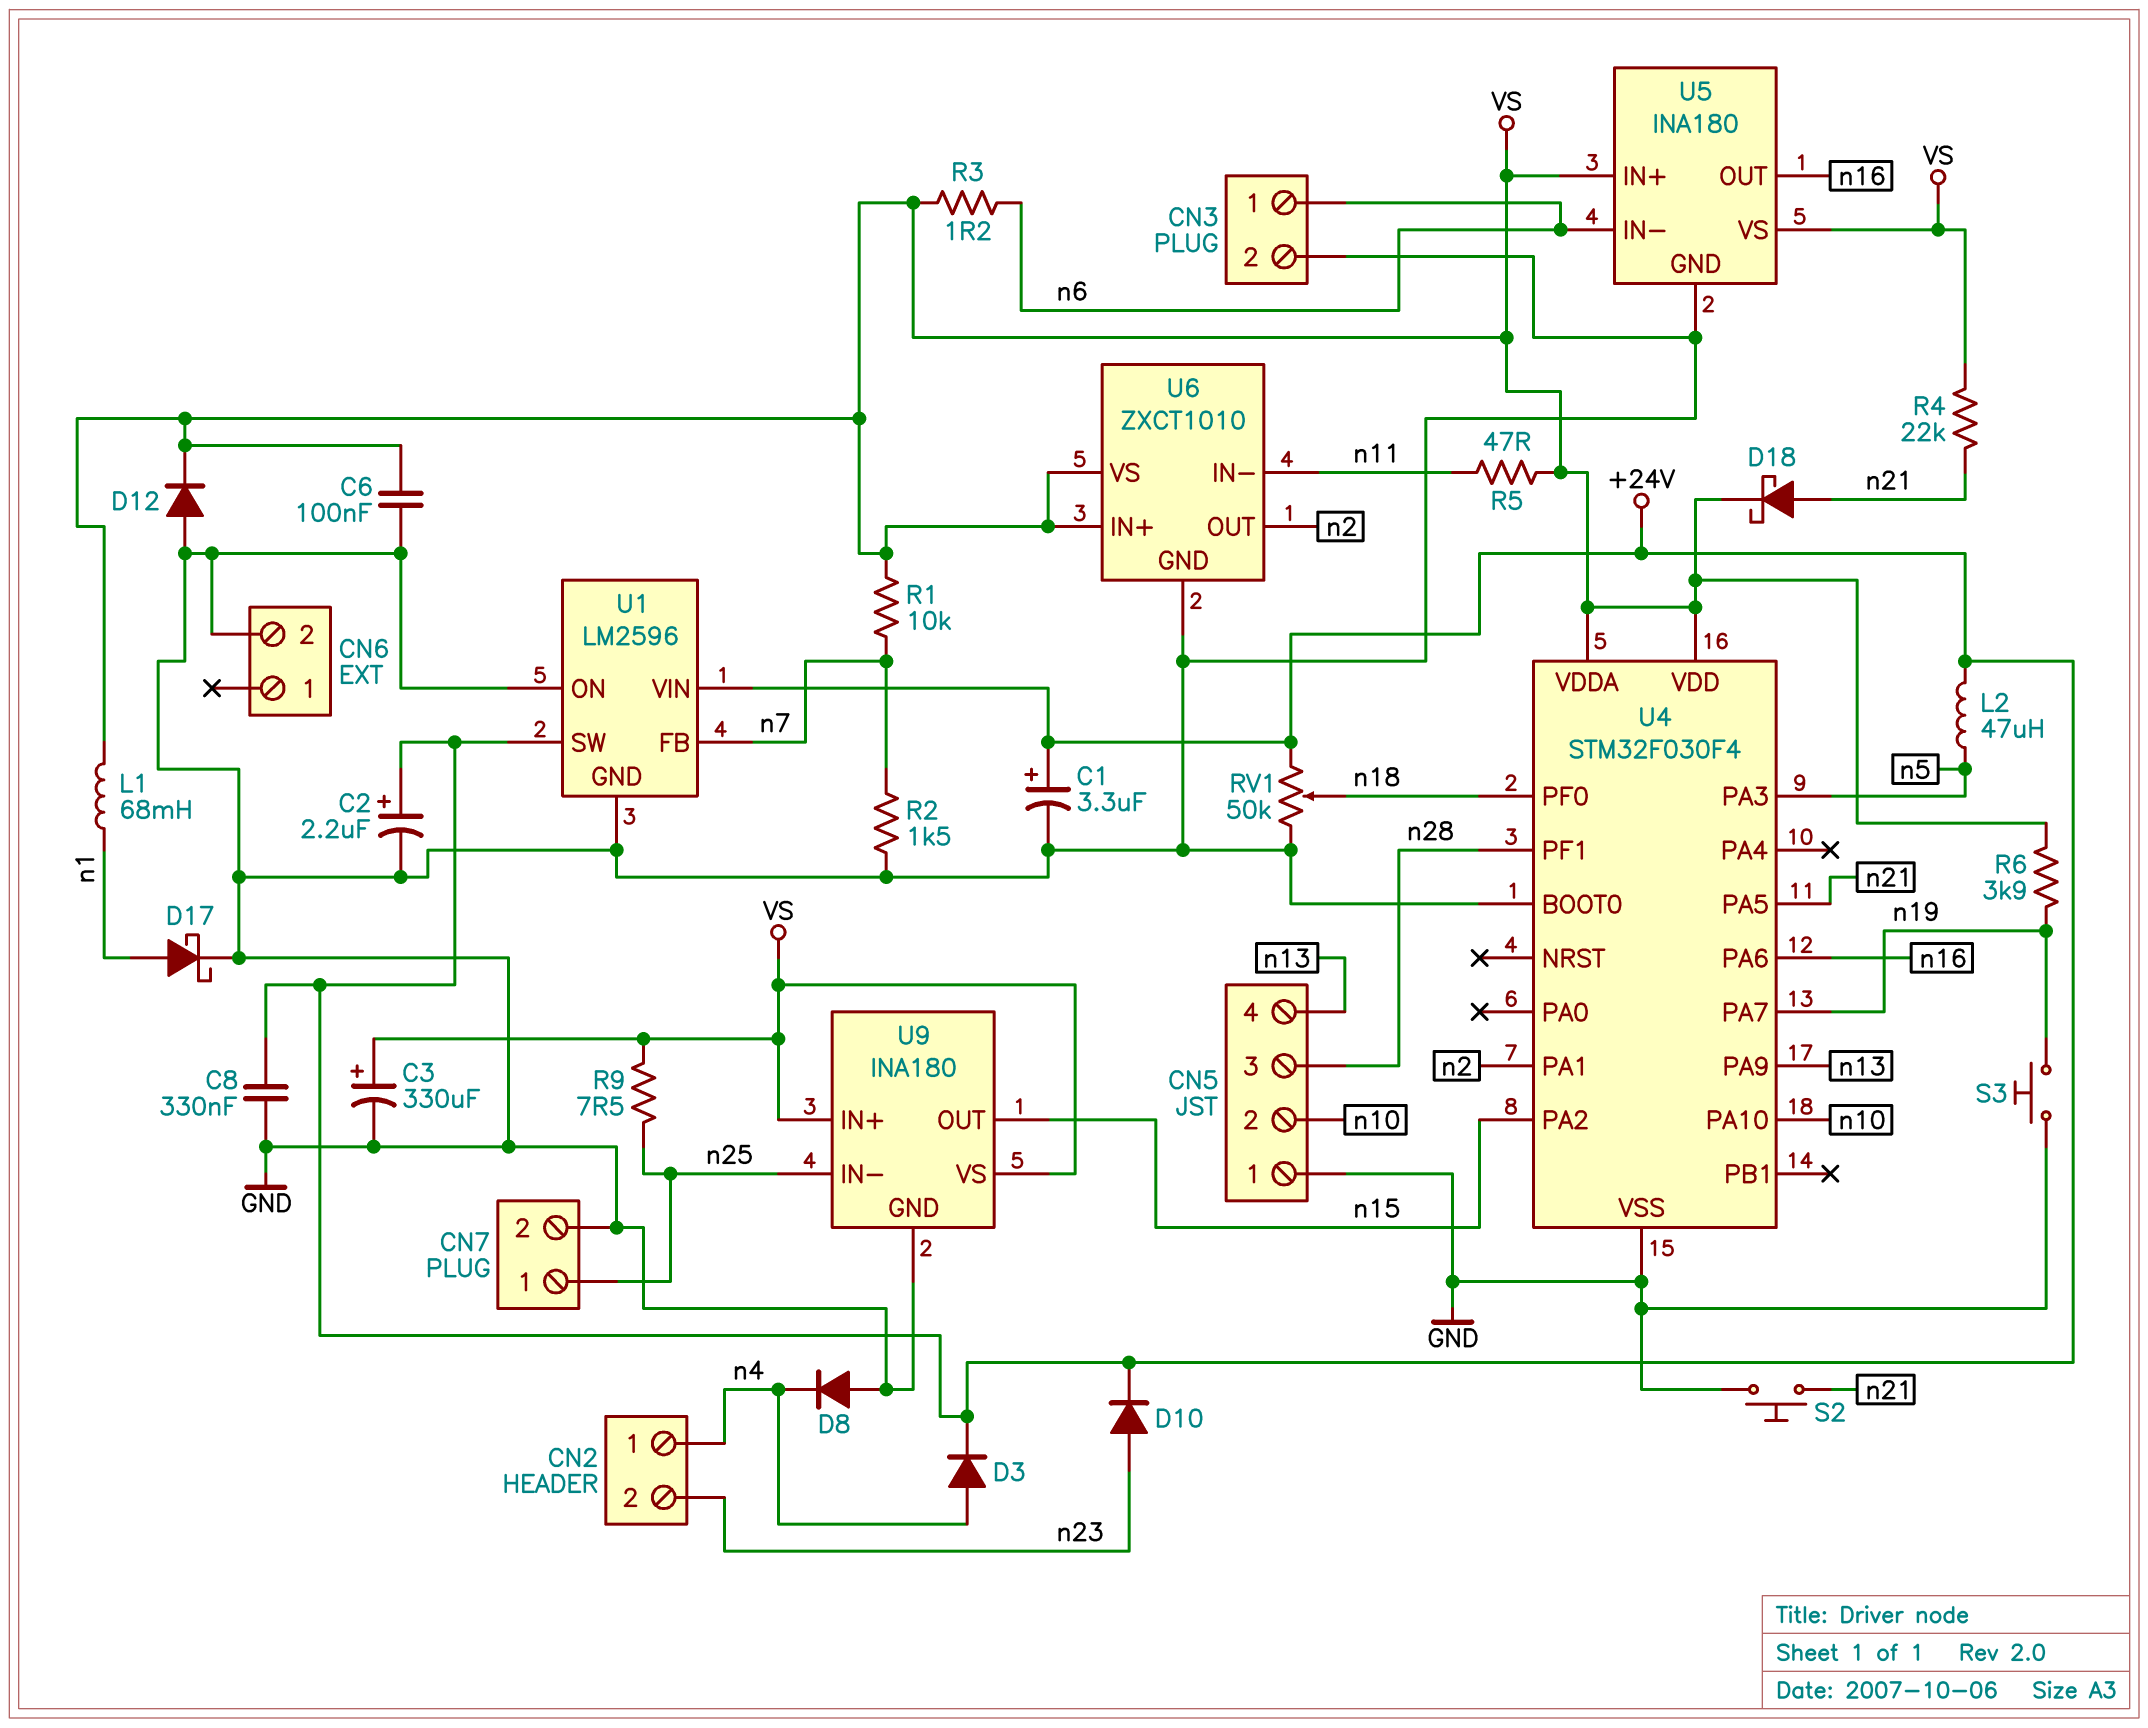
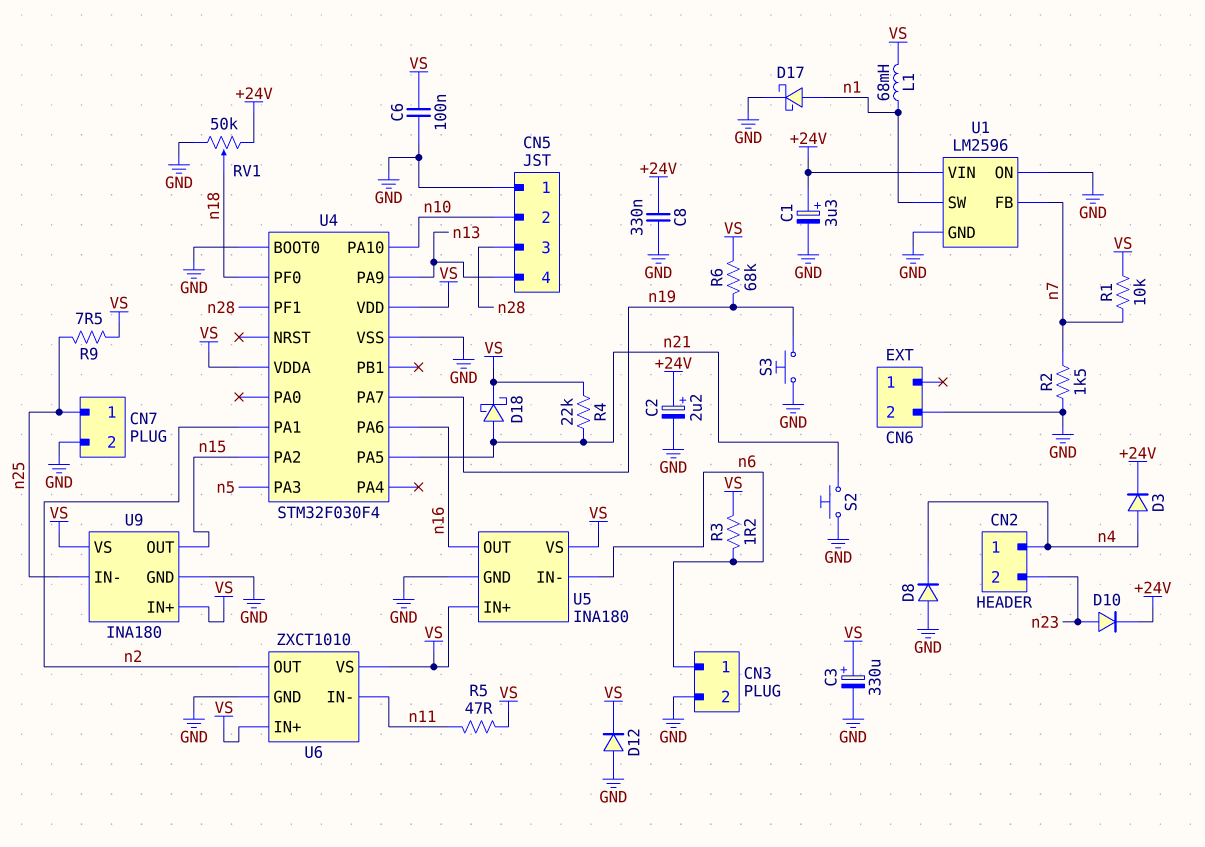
L2: 47uH (+24V, n5) -> none
R6: 3.9k (VS, n19) -> 68k (VS, n19)
U1 pin SW: +24V -> n1

